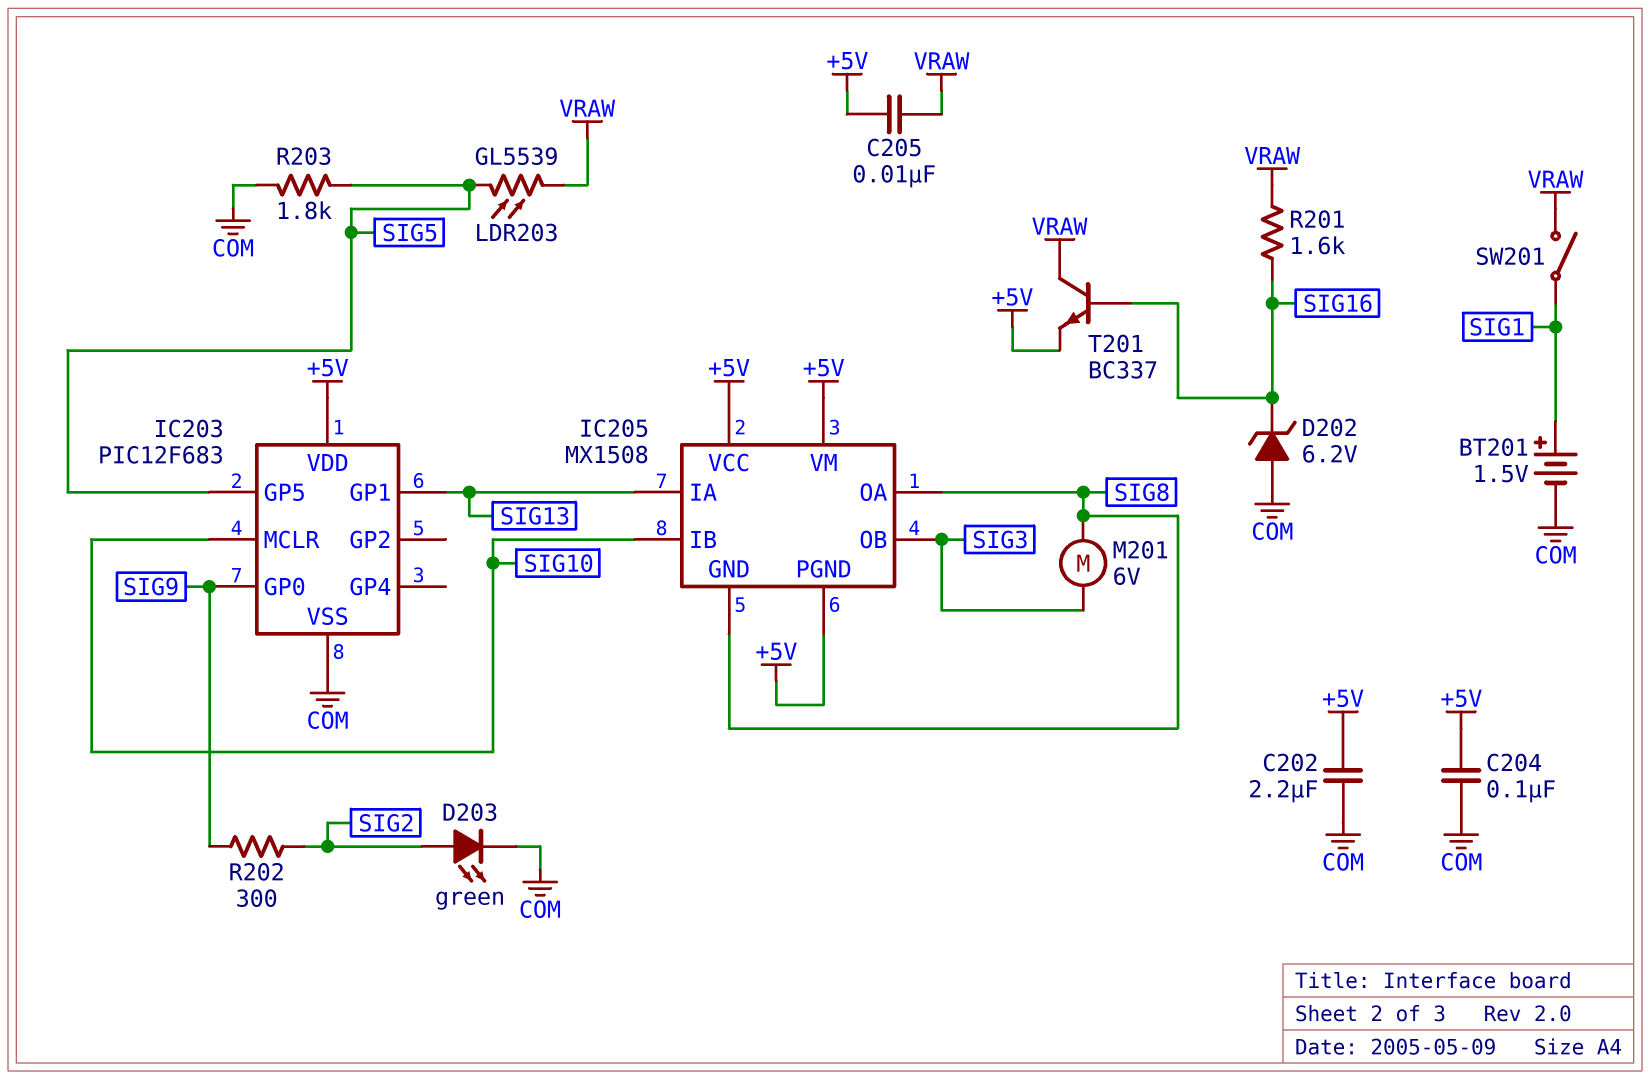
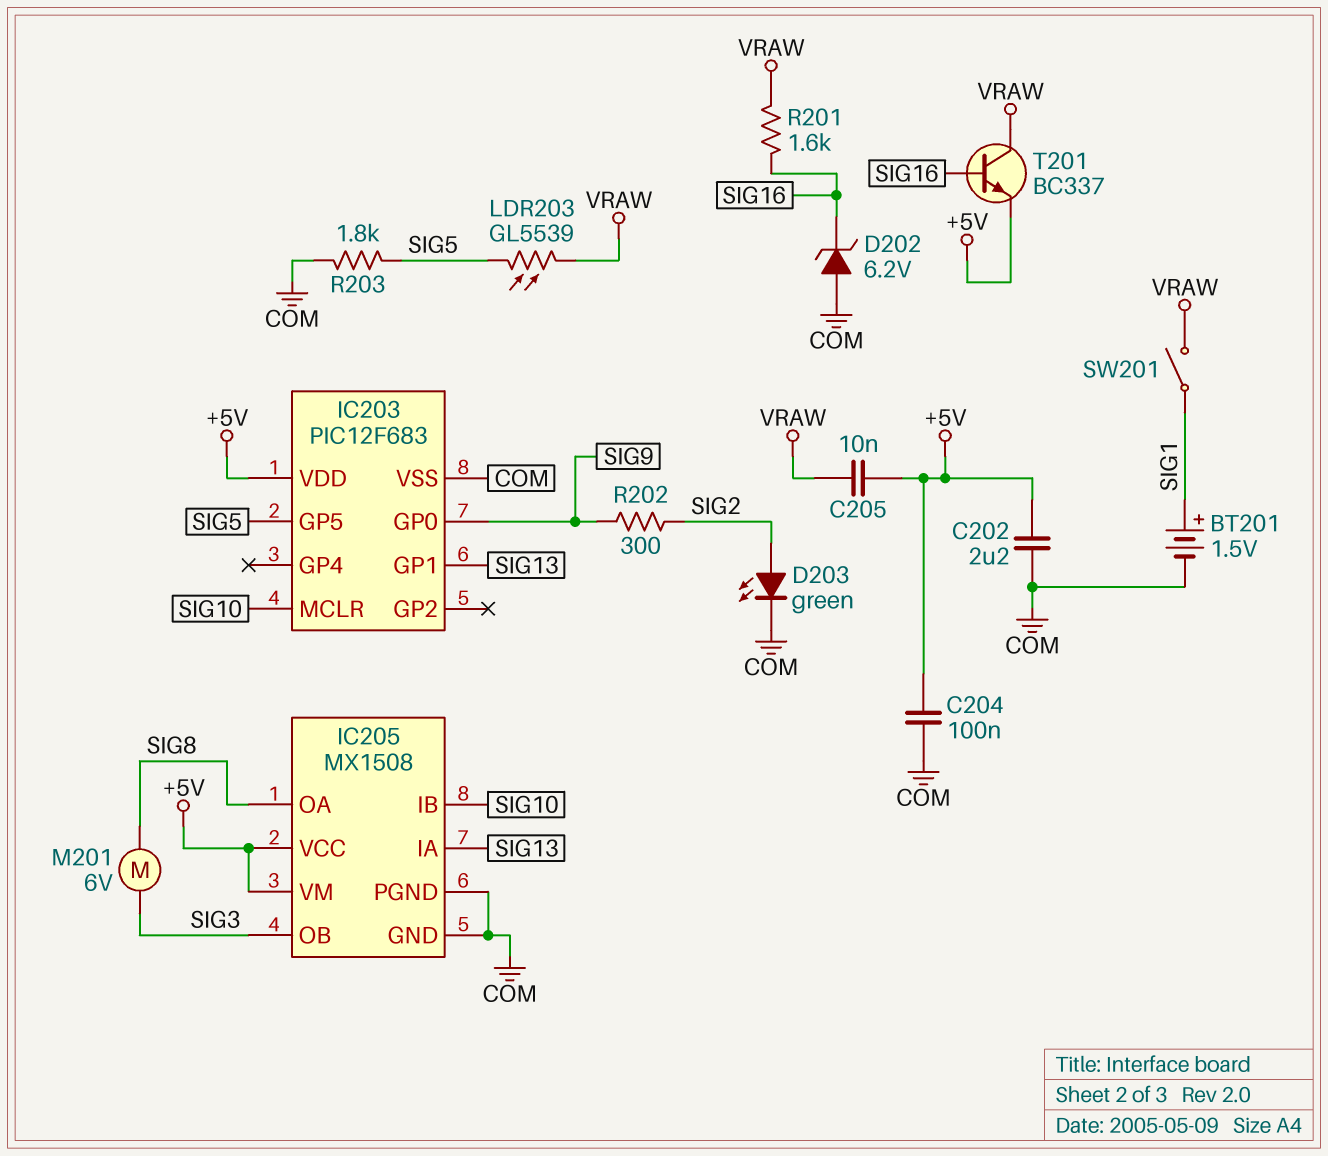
IC205 pin GND: SIG8 -> COM
IC205 pin PGND: +5V -> COM

